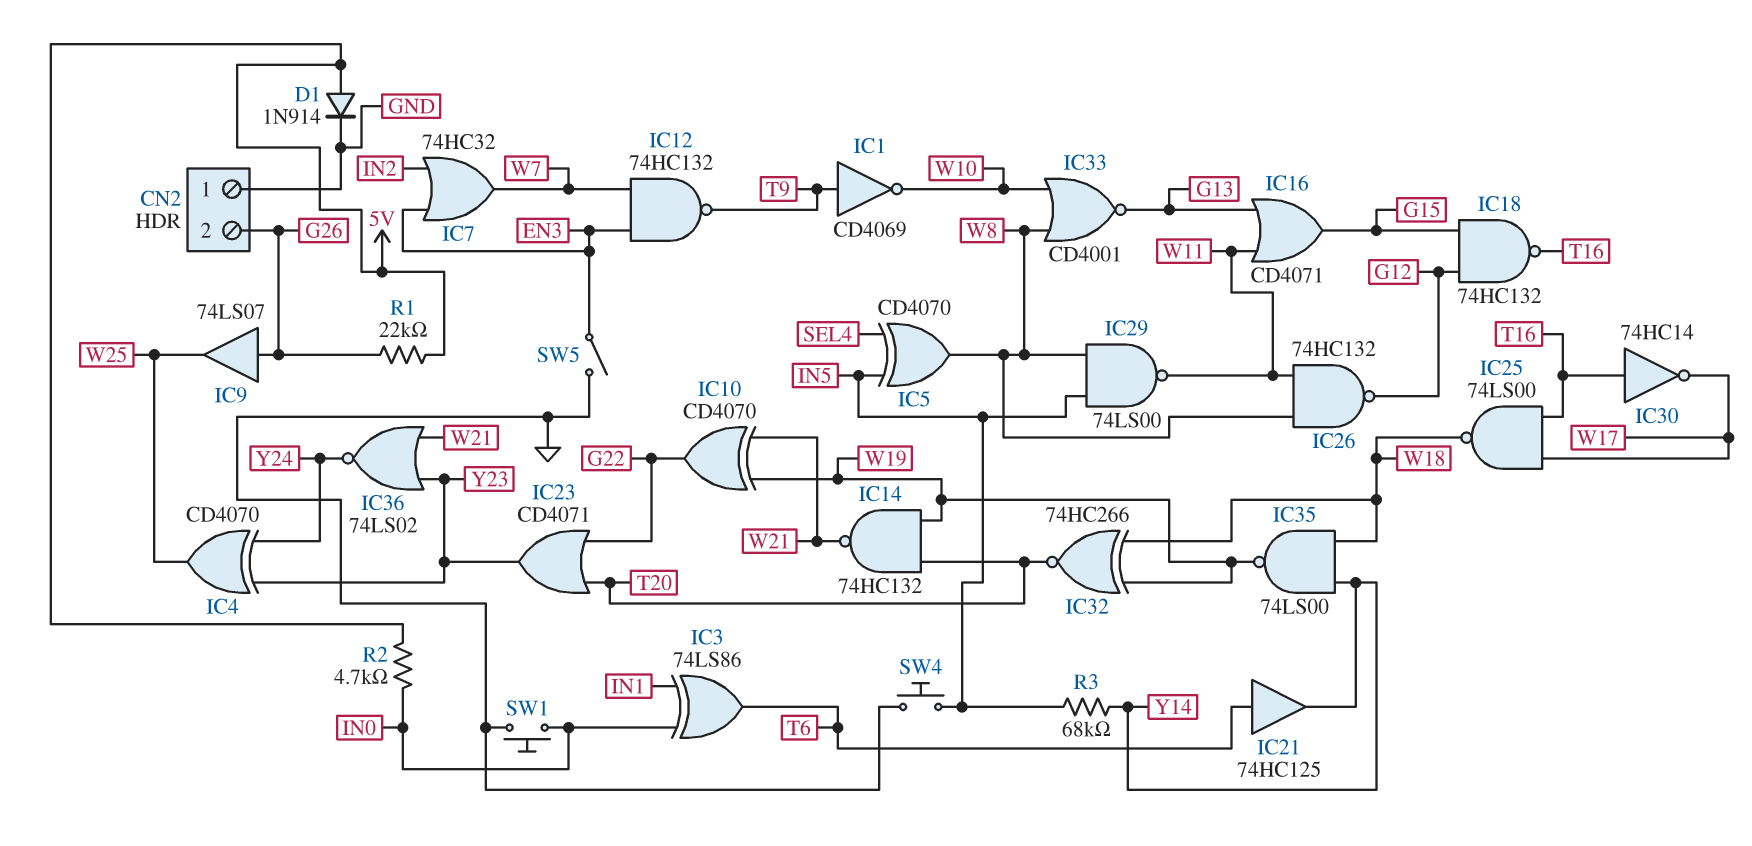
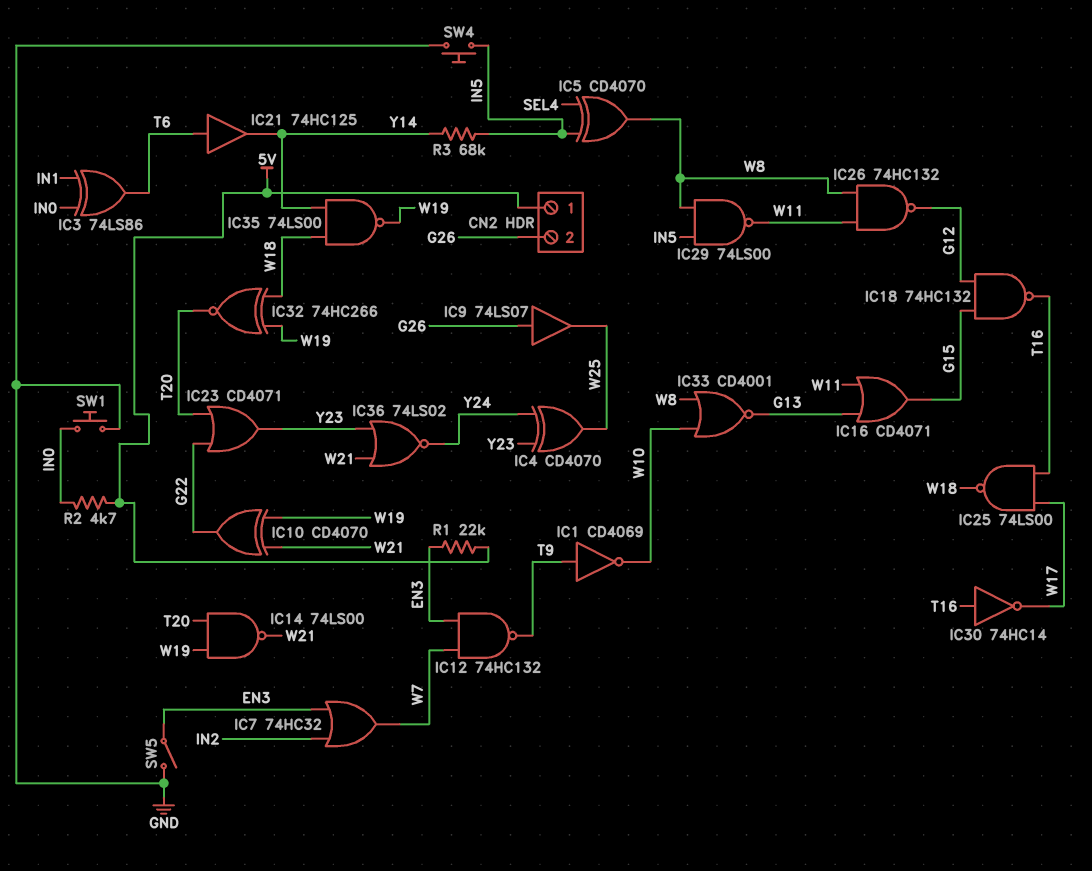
CN2 pin 1: GND -> 5V
D1: diode 1N914 (A 5V, K GND) -> none
IC14: NAND 74HC132 (in T20, in W19, out W21) -> NAND 74LS00 (in T20, in W19, out W21)
R1: 22k (5V, G26) -> 22k (5V, EN3)

